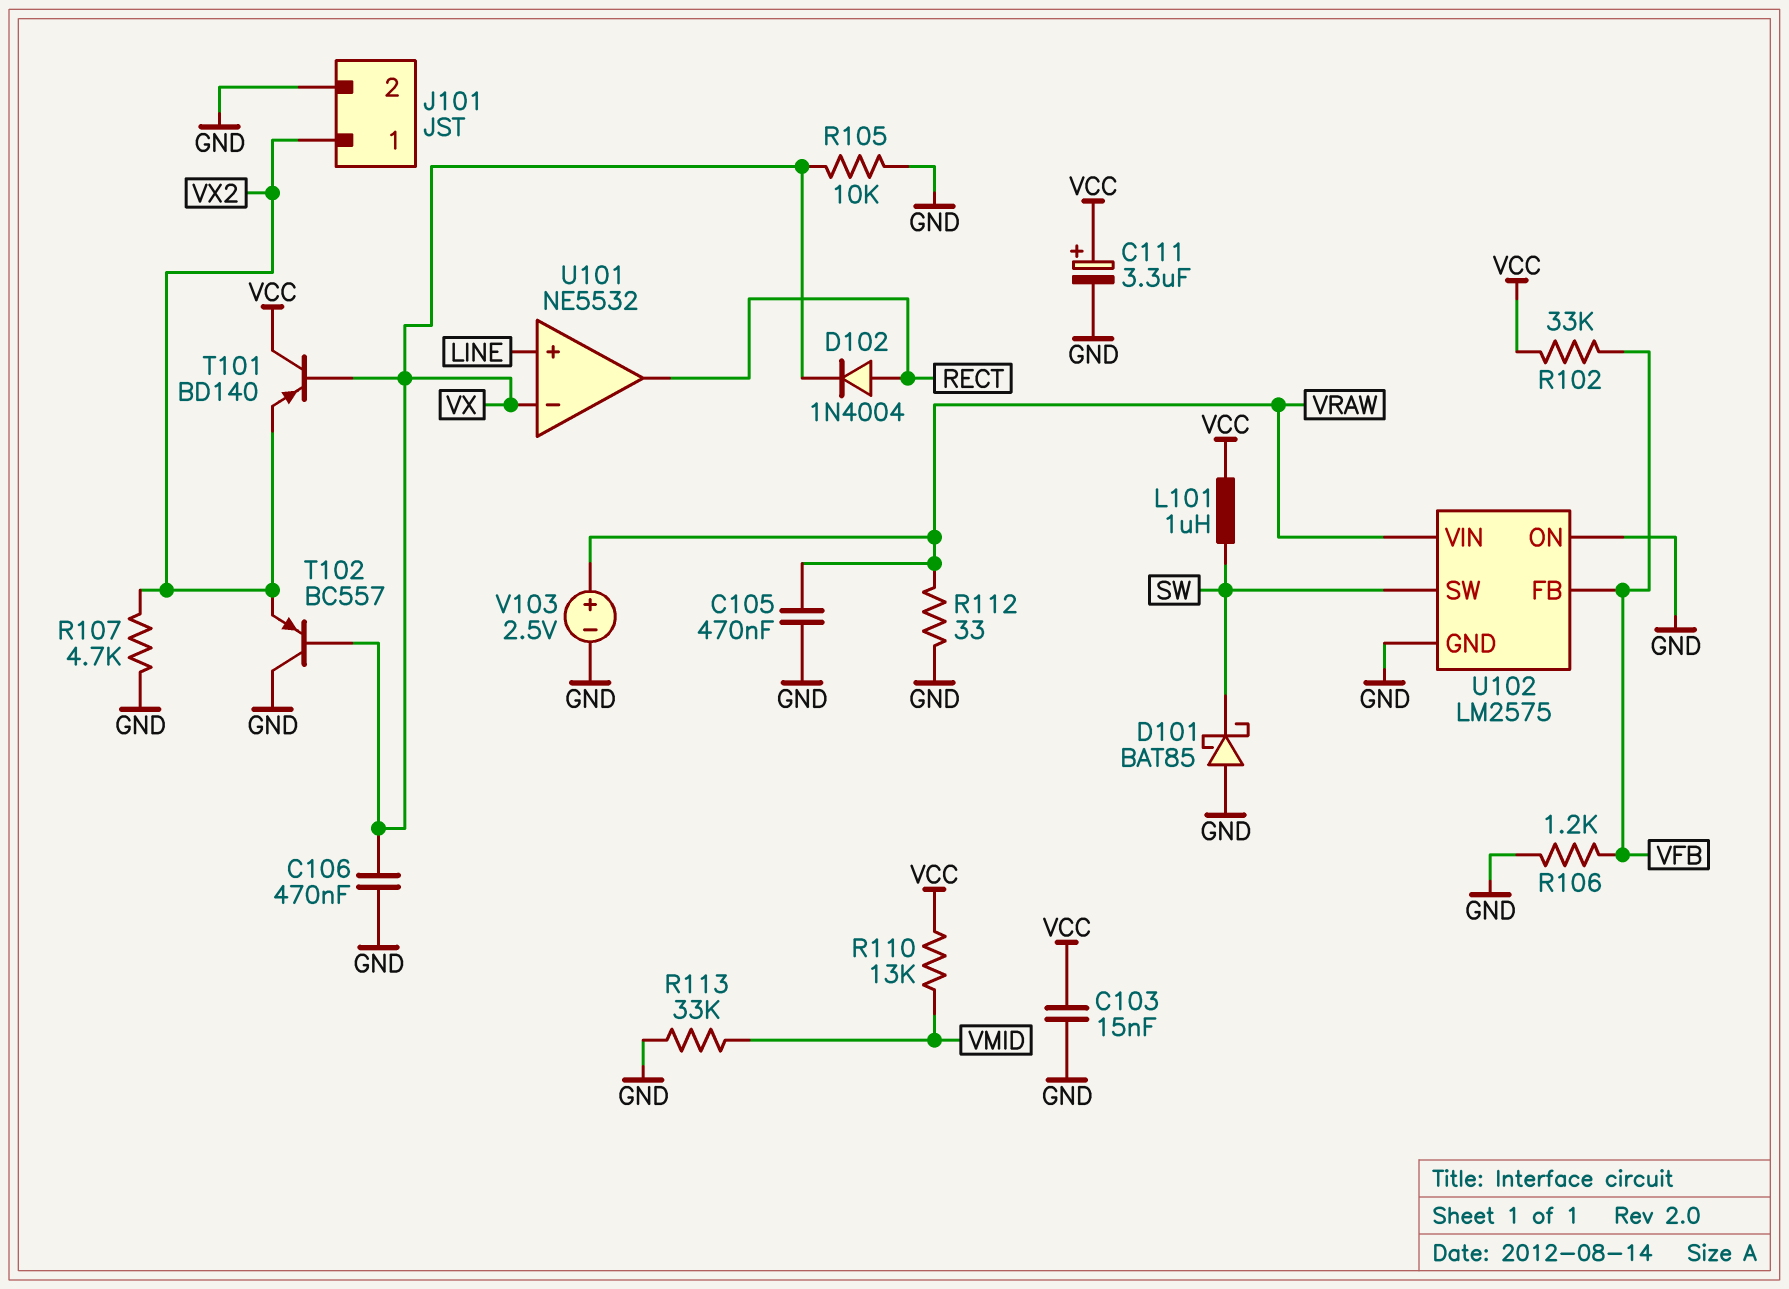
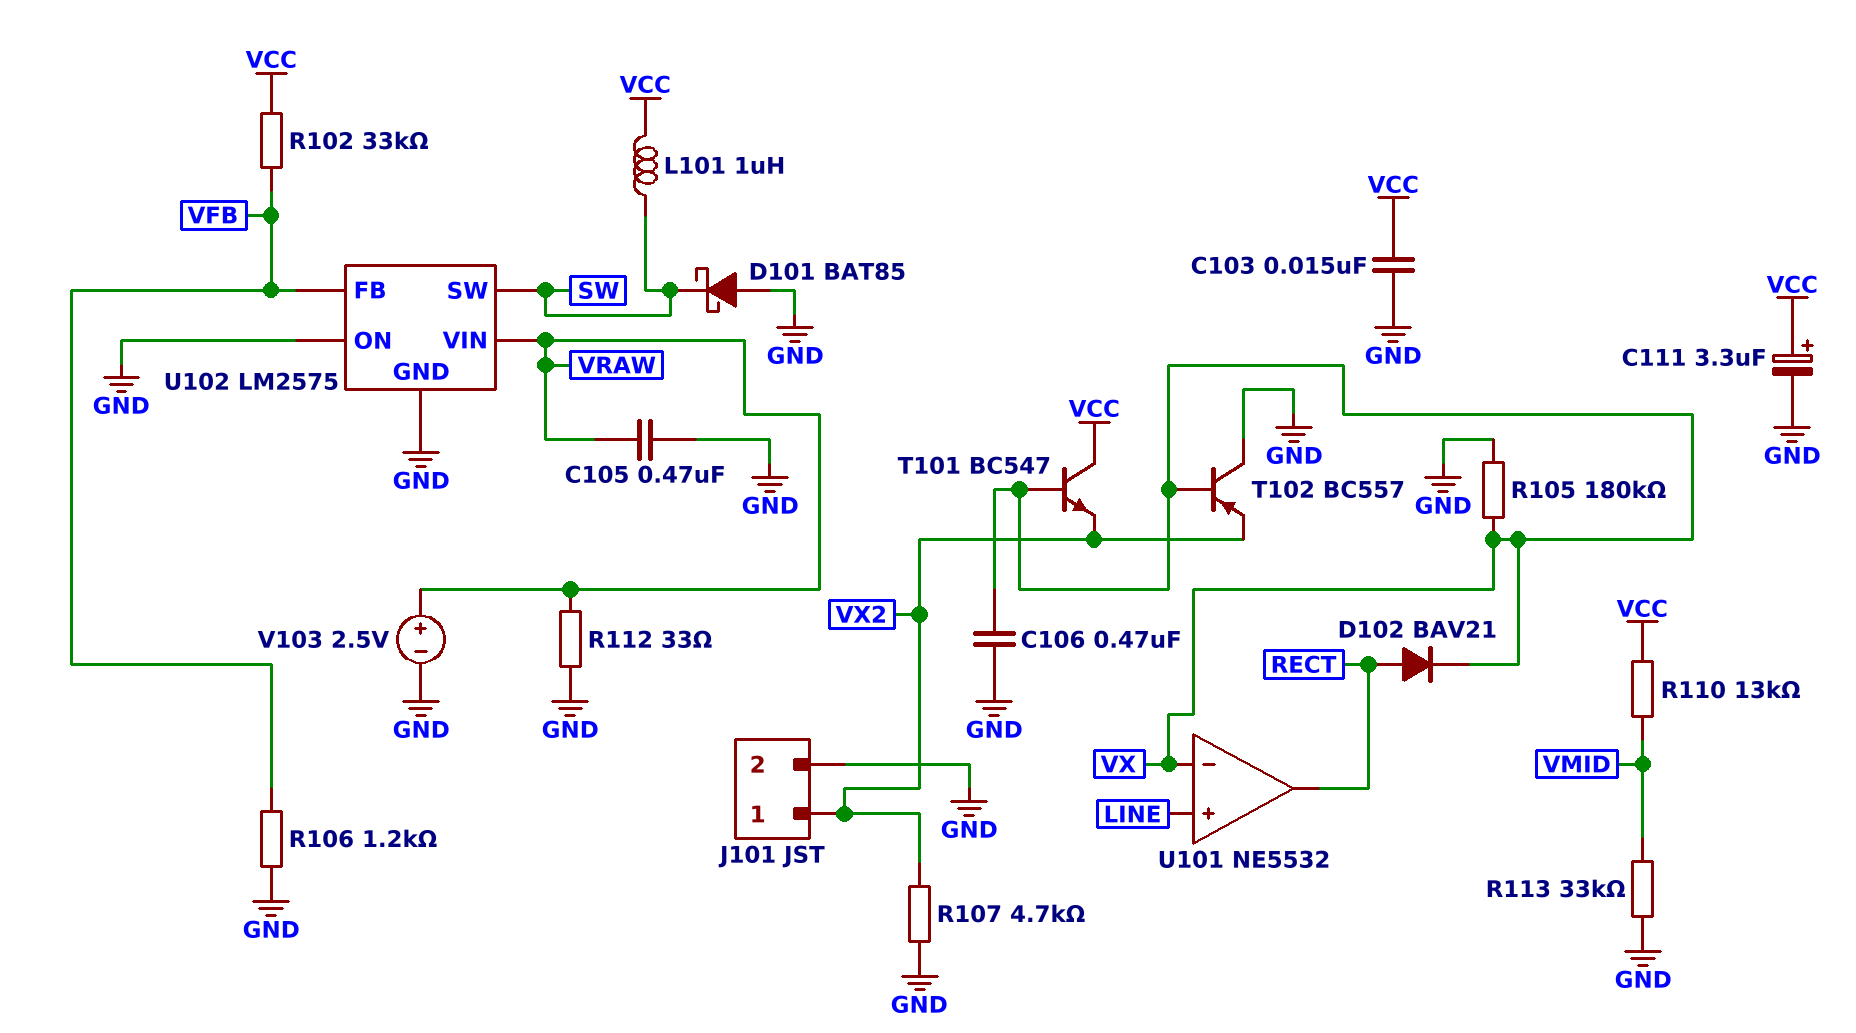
D102: diode 1N4004 (A RECT, K VX) -> diode BAV21 (A RECT, K VX)
R105: 10k (GND, VX) -> 180k (GND, VX)
T101: PNP BD140 (B VX, C VCC, E VX2) -> NPN BC547 (B VX, C VCC, E VX2)

